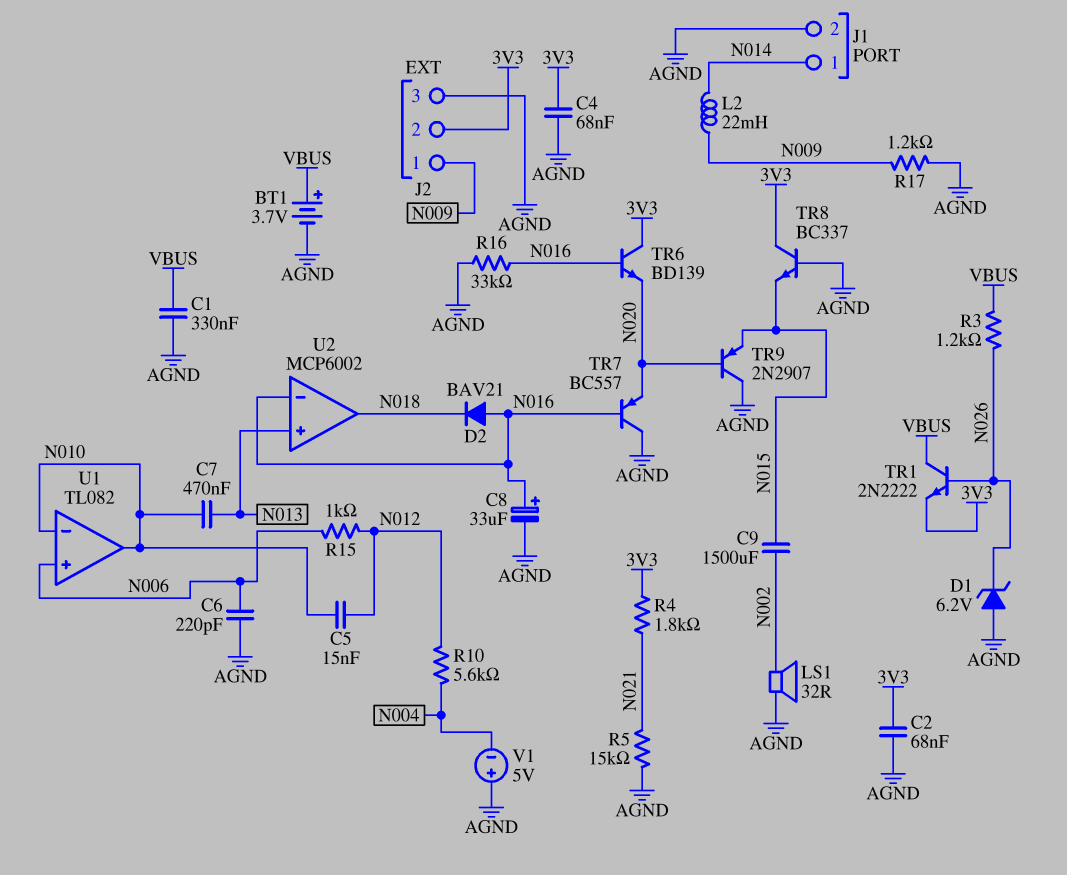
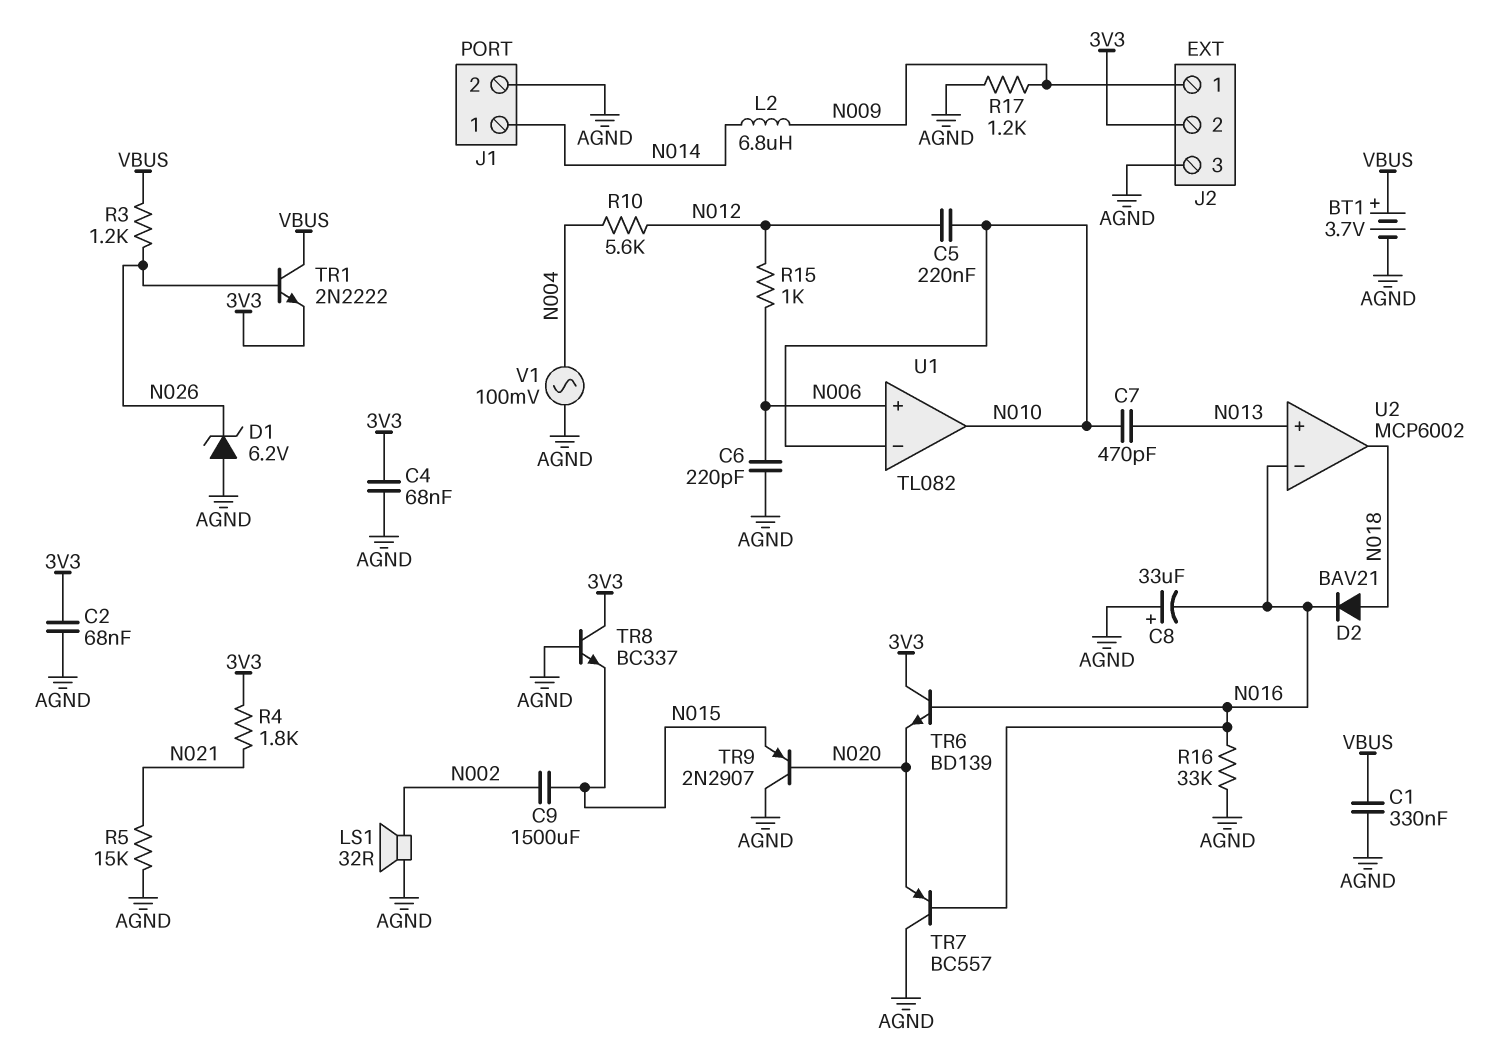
C5: 15nF (N010, N012) -> 220nF (N010, N012)
C7: 470nF (N010, N013) -> 470pF (N010, N013)
C8: 33uF (plus N016, minus AGND) -> 33uF (plus AGND, minus N016)
D2: diode BAV21 (A N016, K N018) -> diode BAV21 (A N018, K N016)
L2: 22mH (N009, N014) -> 6.8uH (N009, N014)
V1: 5V (plus AGND, minus N004) -> AC 100mV (AGND, N004)

